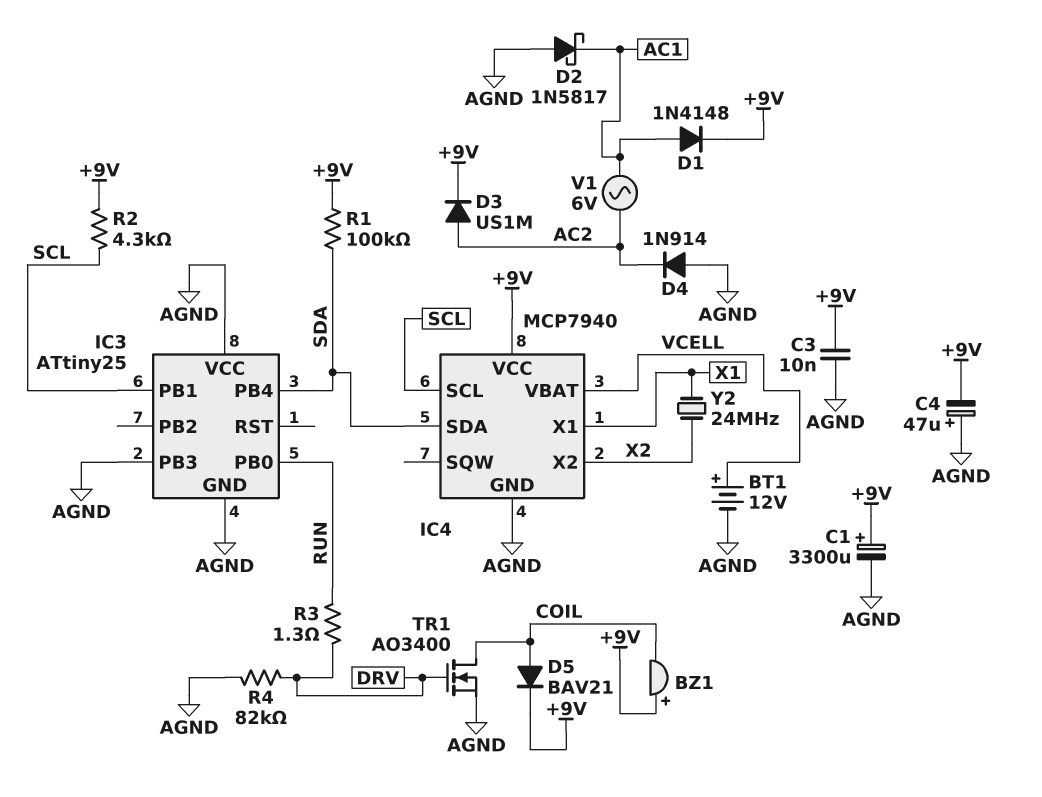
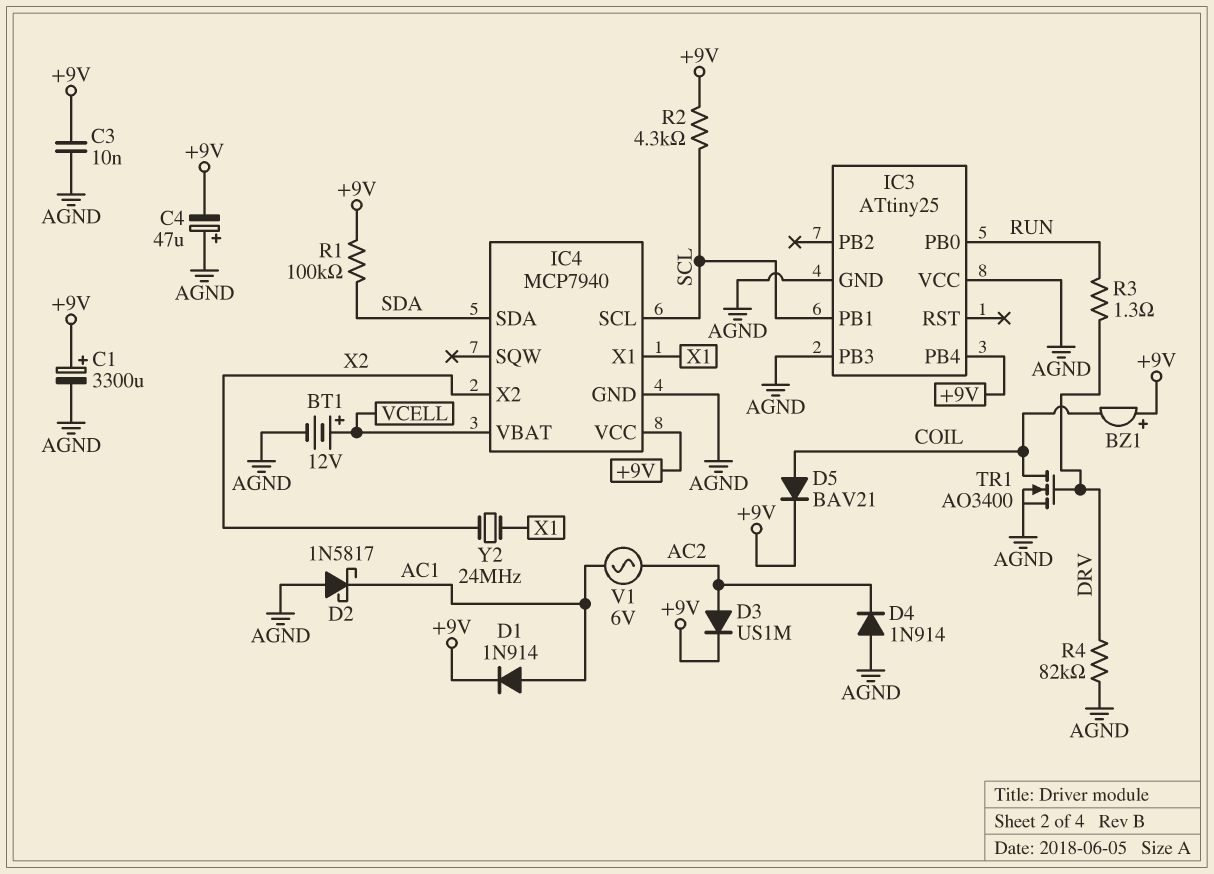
D1: diode 1N4148 (A AC1, K +9V) -> diode 1N914 (A AC1, K +9V)
IC3 pin PB4: SDA -> +9V

